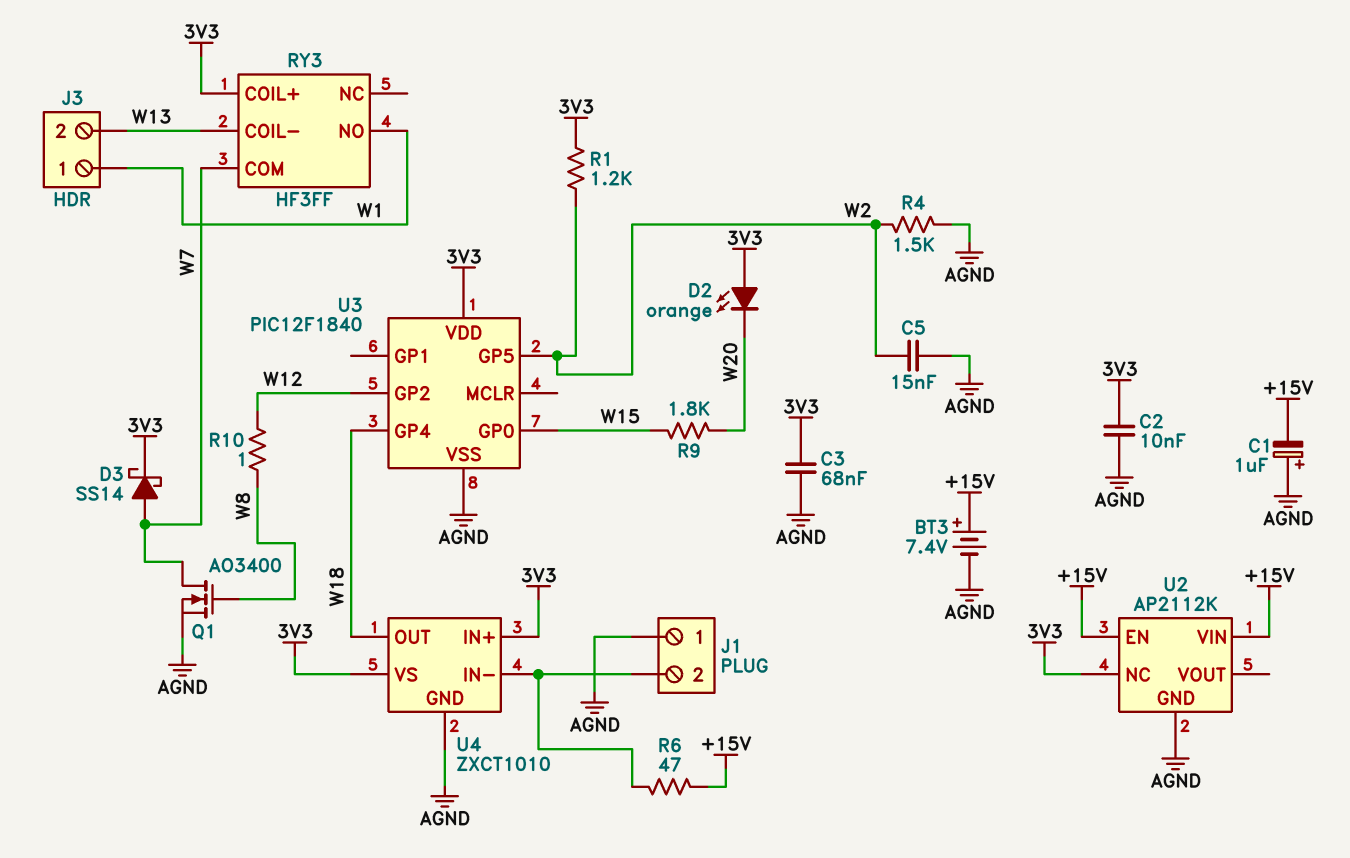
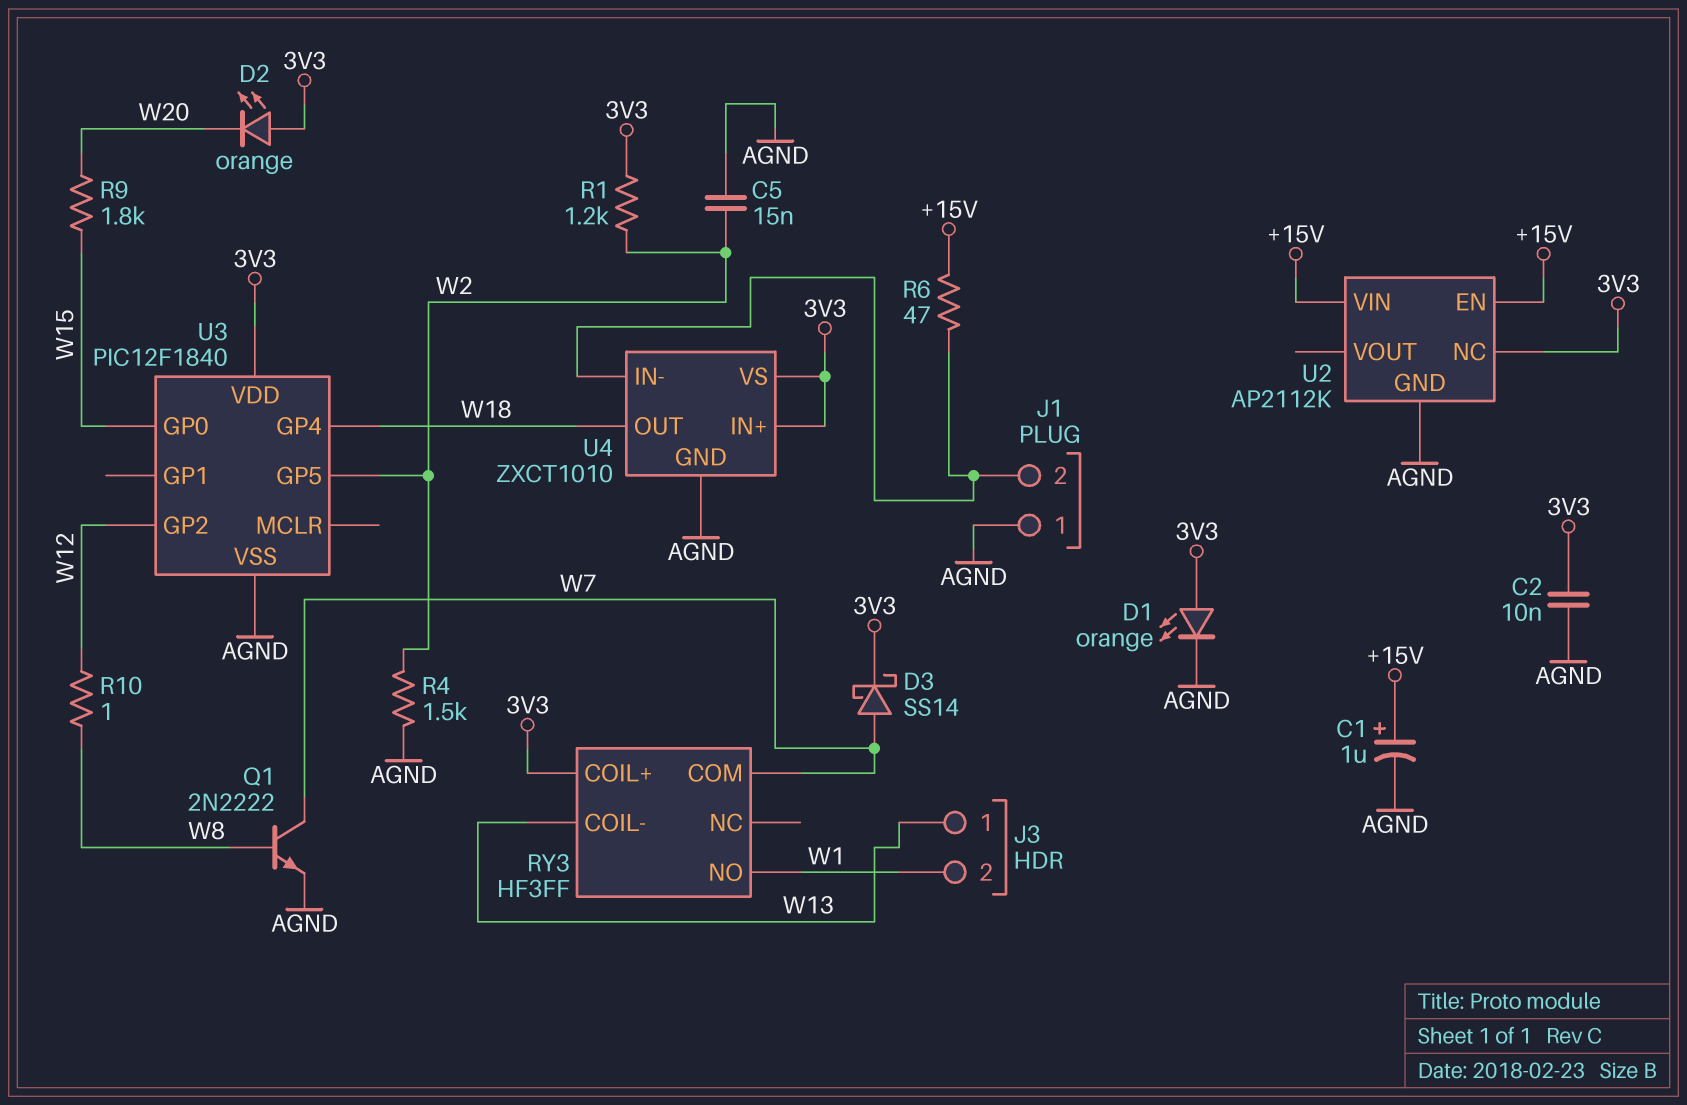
BT3: 7.4V (plus +15V, minus AGND) -> none
C1: 1uF (plus AGND, minus +15V) -> 1uF (plus +15V, minus AGND)
C3: 68nF (3V3, AGND) -> none
D1: none -> LED orange (A 3V3, K AGND)
J3 pin 1: W1 -> W13
J3 pin 2: W13 -> W1
Q1: NMOS AO3400 (G W8, D W7, S AGND) -> NPN 2N2222 (B W8, C W7, E AGND)

